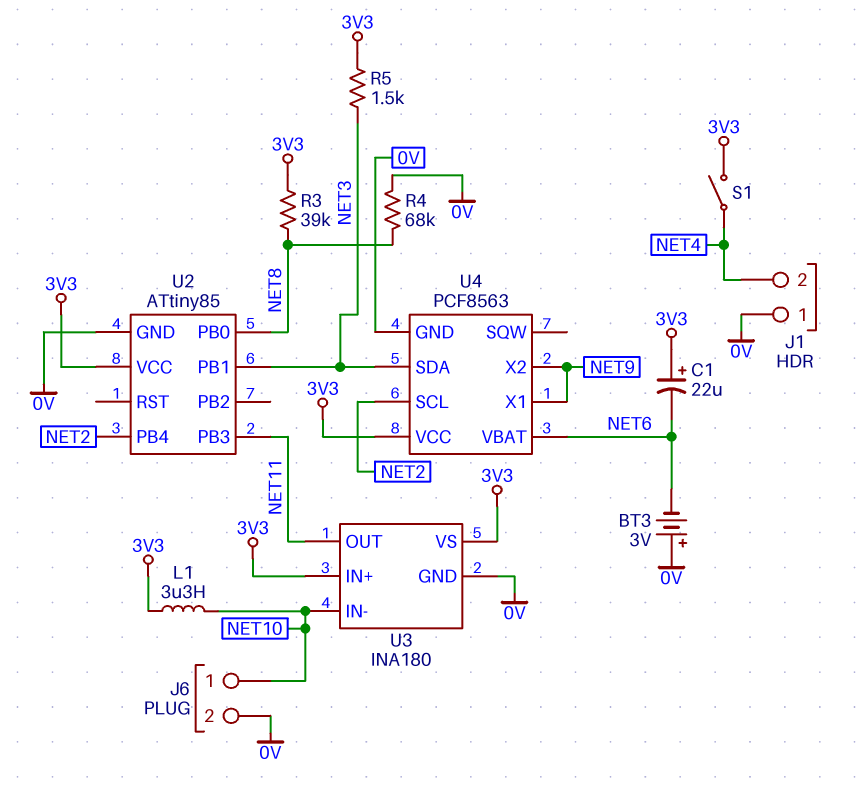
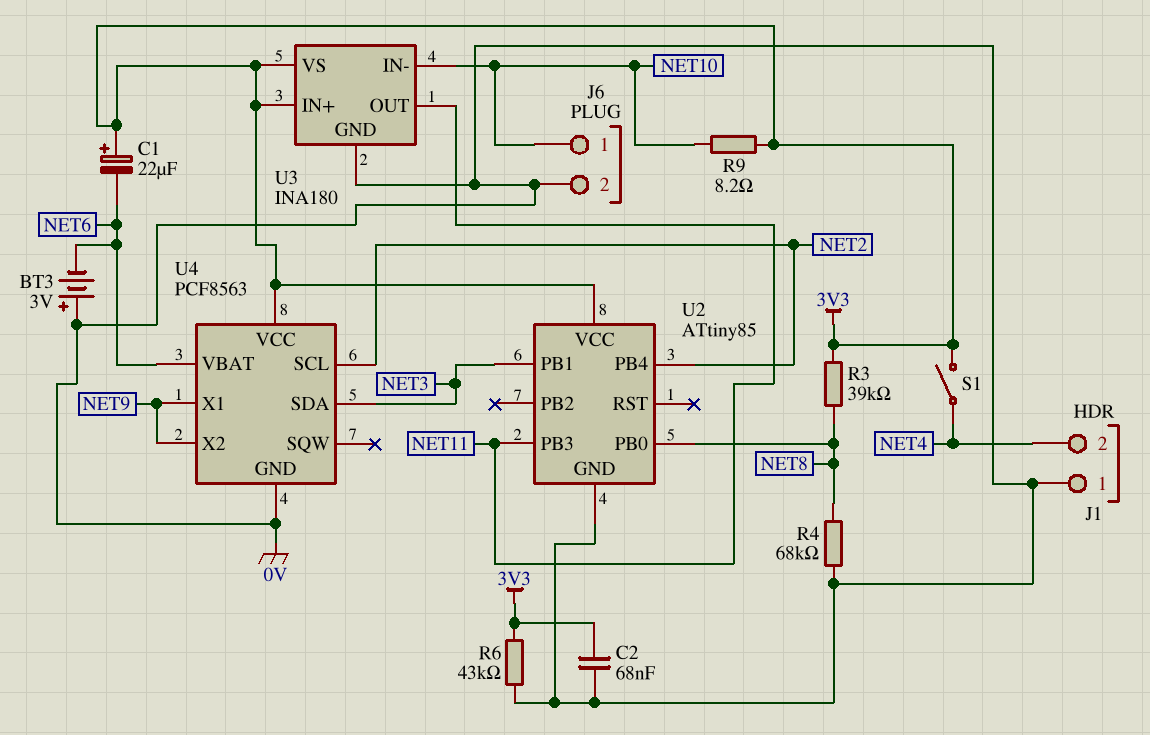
C2: none -> 68nF (0V, 3V3)
L1: 3.3uH (3V3, NET10) -> none
R5: 1.5k (3V3, NET3) -> none
R6: none -> 43k (0V, 3V3)
R9: none -> 8.2 (3V3, NET10)

